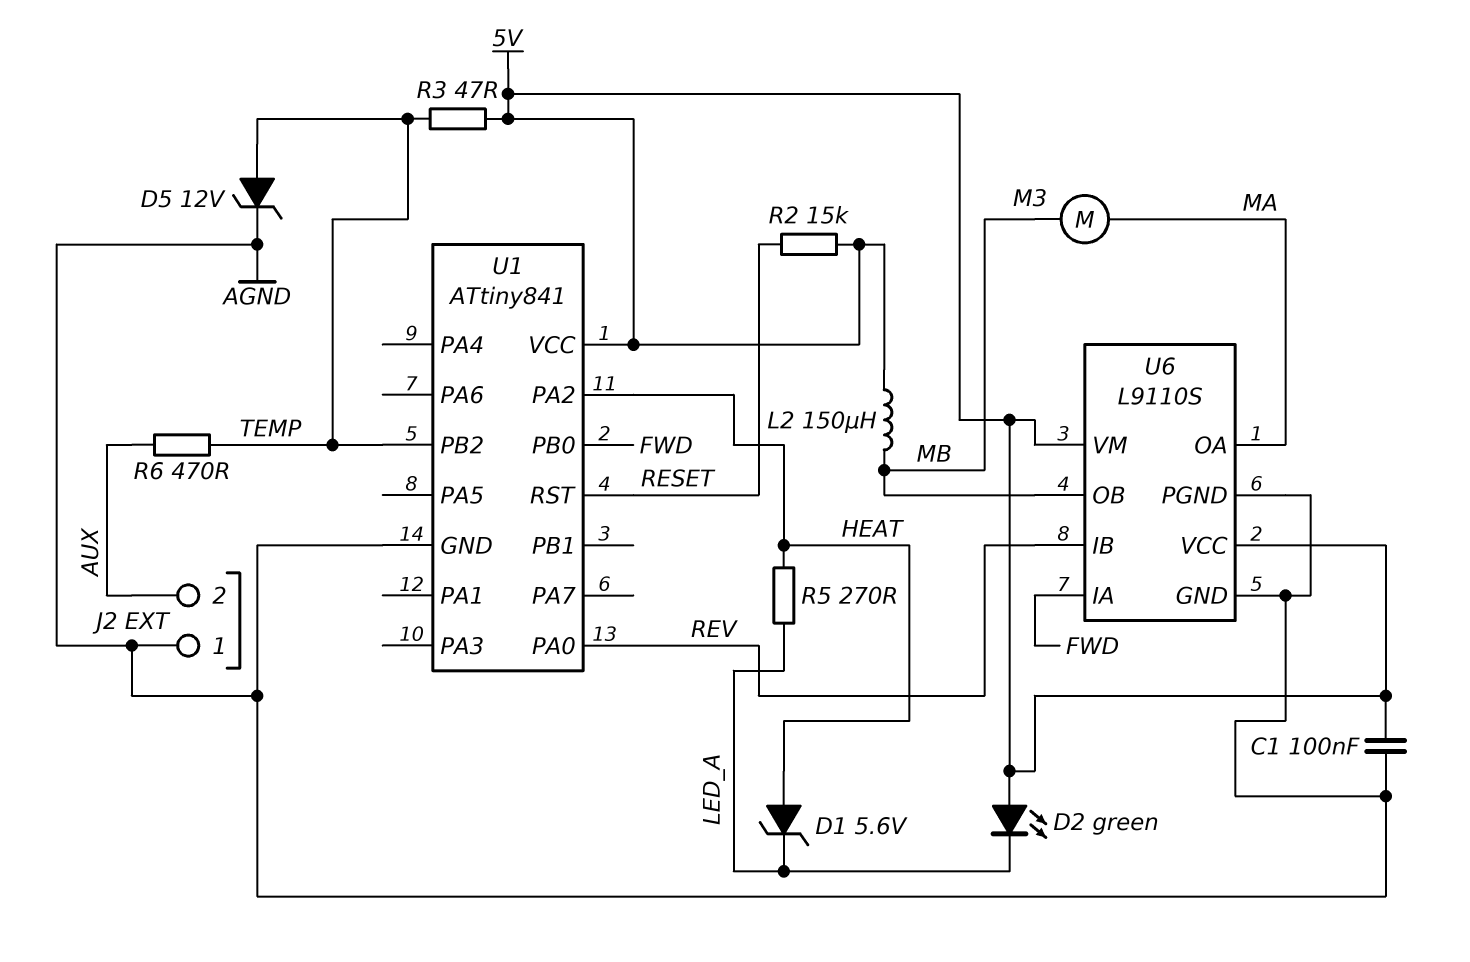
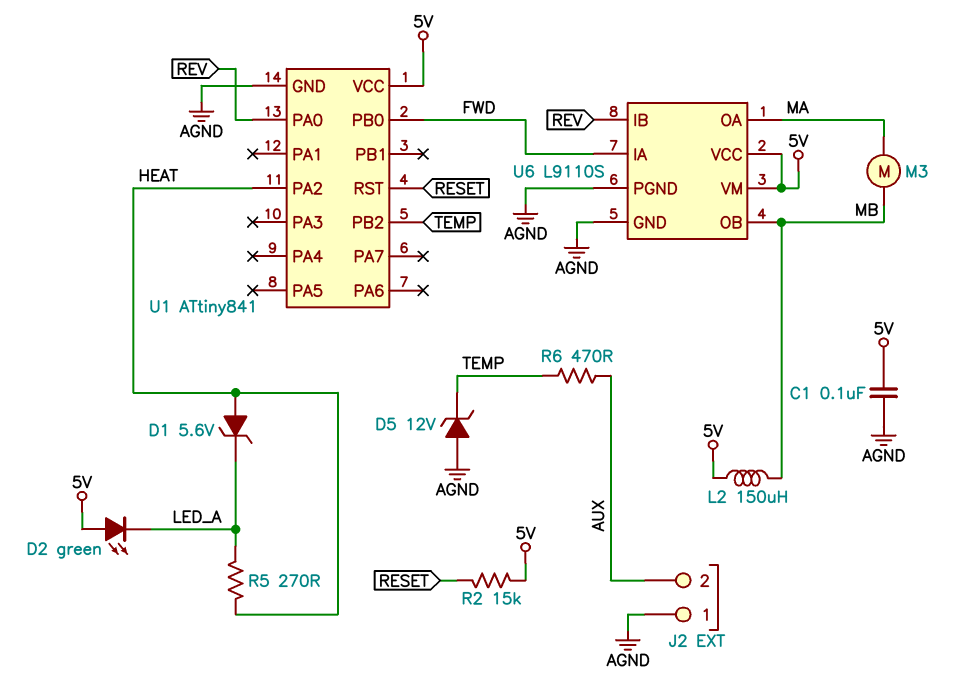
D5: zener 12V (A TEMP, K AGND) -> zener 12V (A AGND, K TEMP)
R3: 47 (5V, TEMP) -> none

